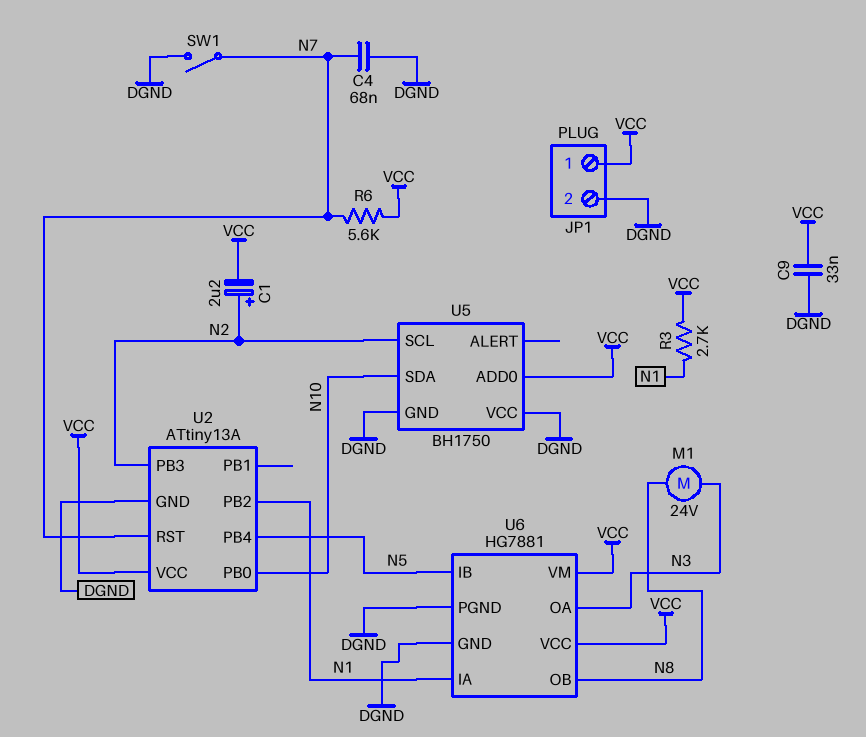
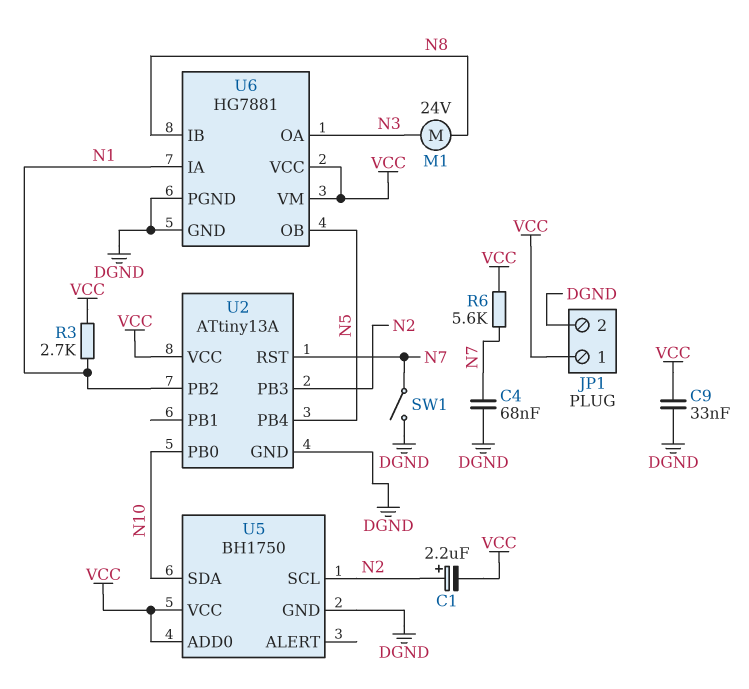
U5 pin VCC: DGND -> VCC
U6 pin IB: N5 -> N8
U6 pin OB: N8 -> N5

